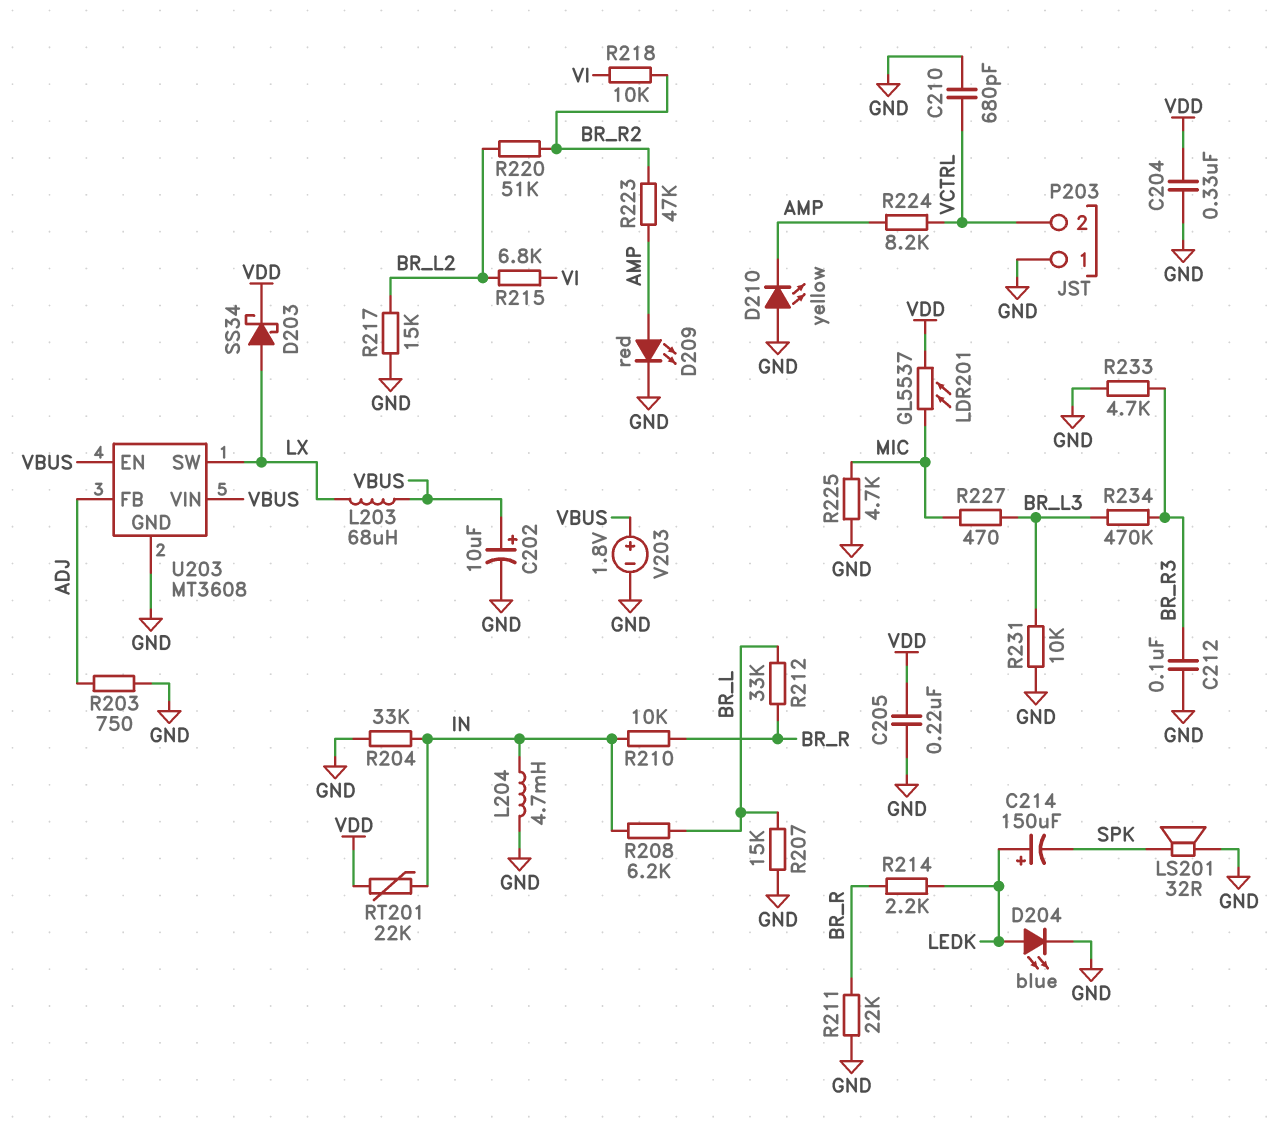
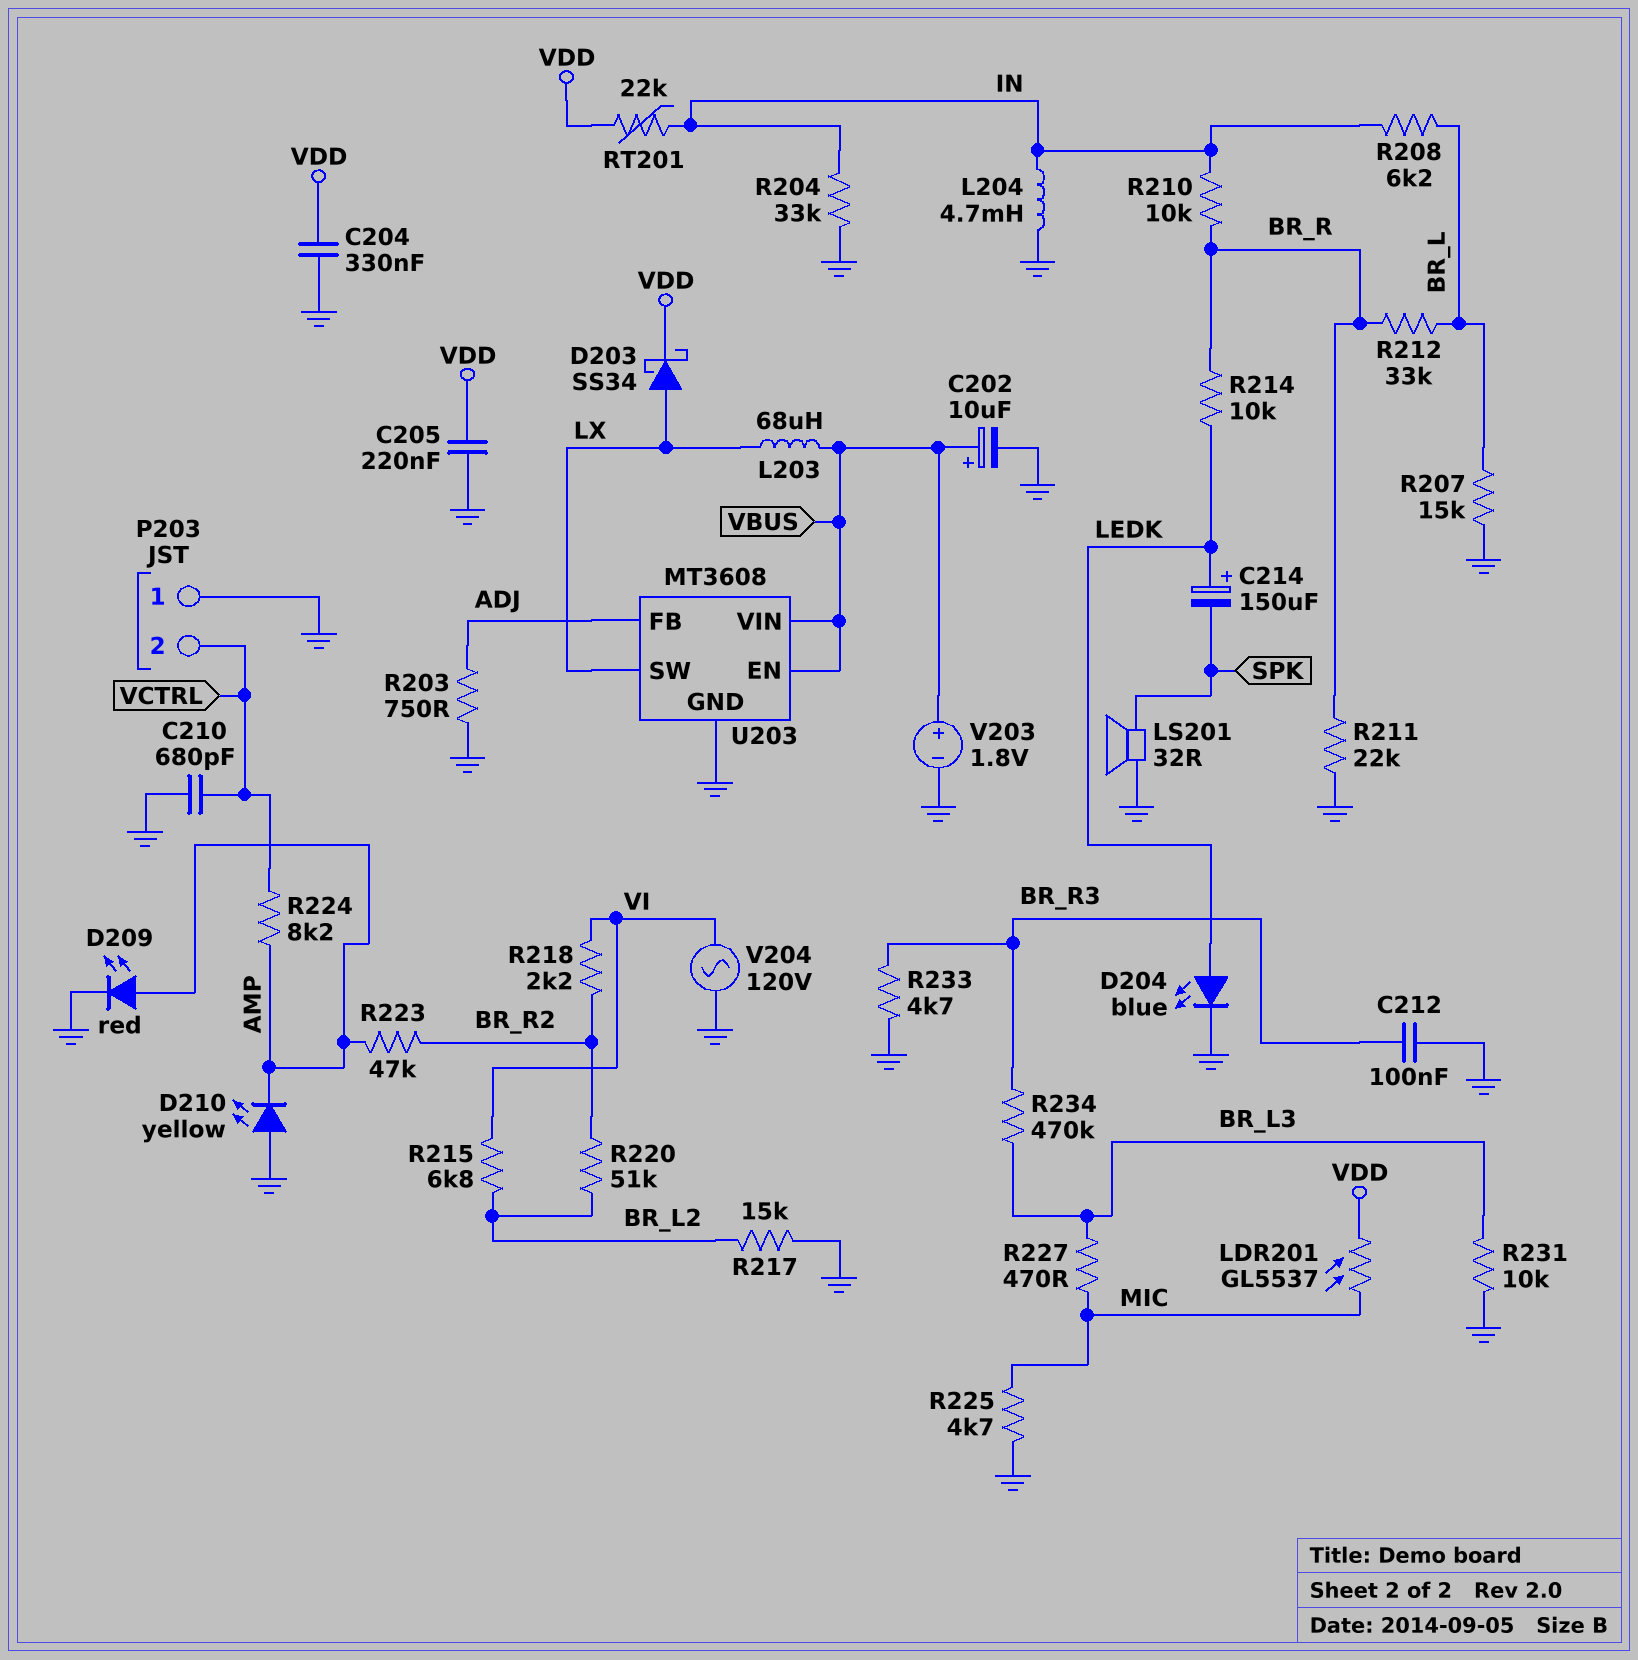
R214: 2.2k (BR_R, LEDK) -> 10k (BR_R, LEDK)
R218: 10k (BR_R2, VI) -> 2.2k (BR_R2, VI)
V204: none -> AC 120V (GND, VI)

